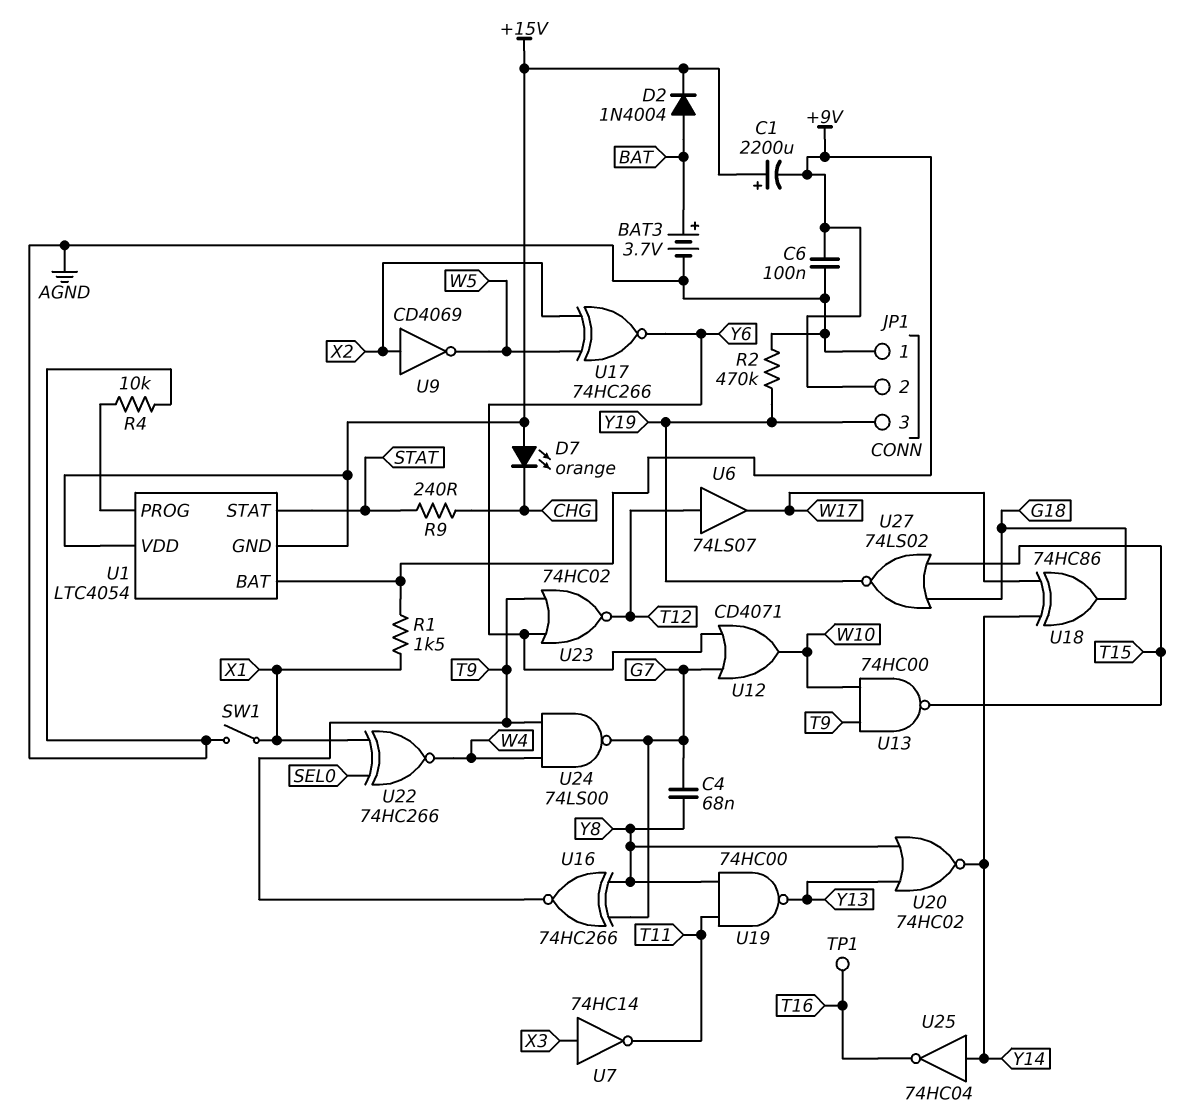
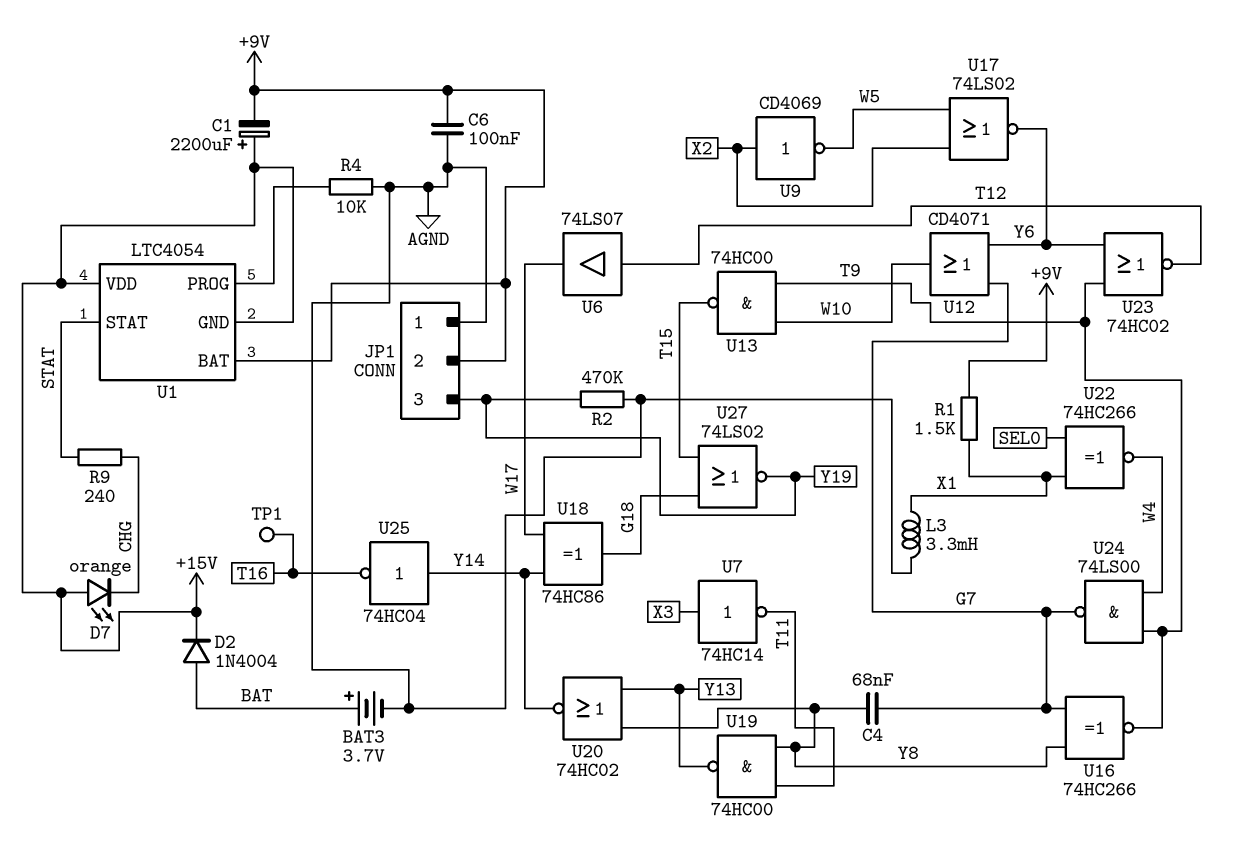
L3: none -> 3.3mH (AGND, X1)
SW1: switch (AGND, X1) -> none
U17: XNOR 74HC266 (in W5, in X2, out Y6) -> NOR 74LS02 (in W5, in X2, out Y6)

